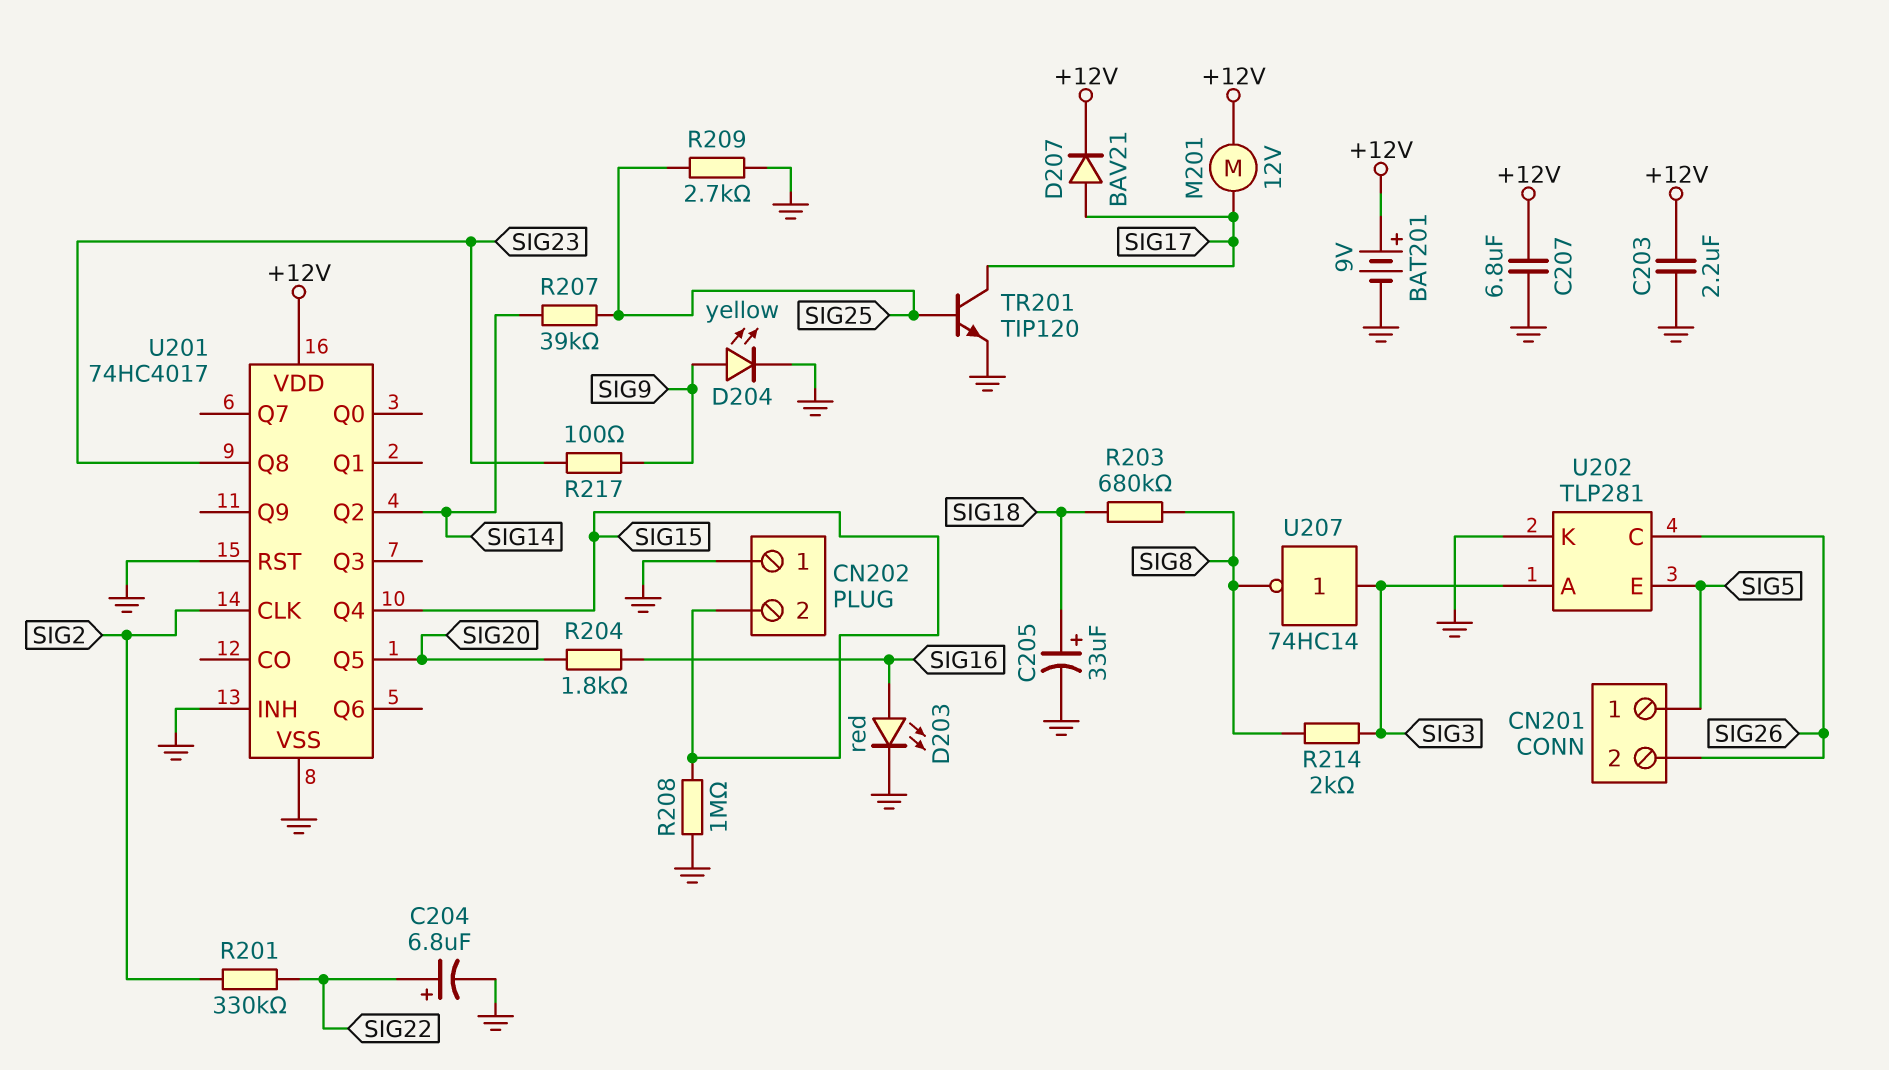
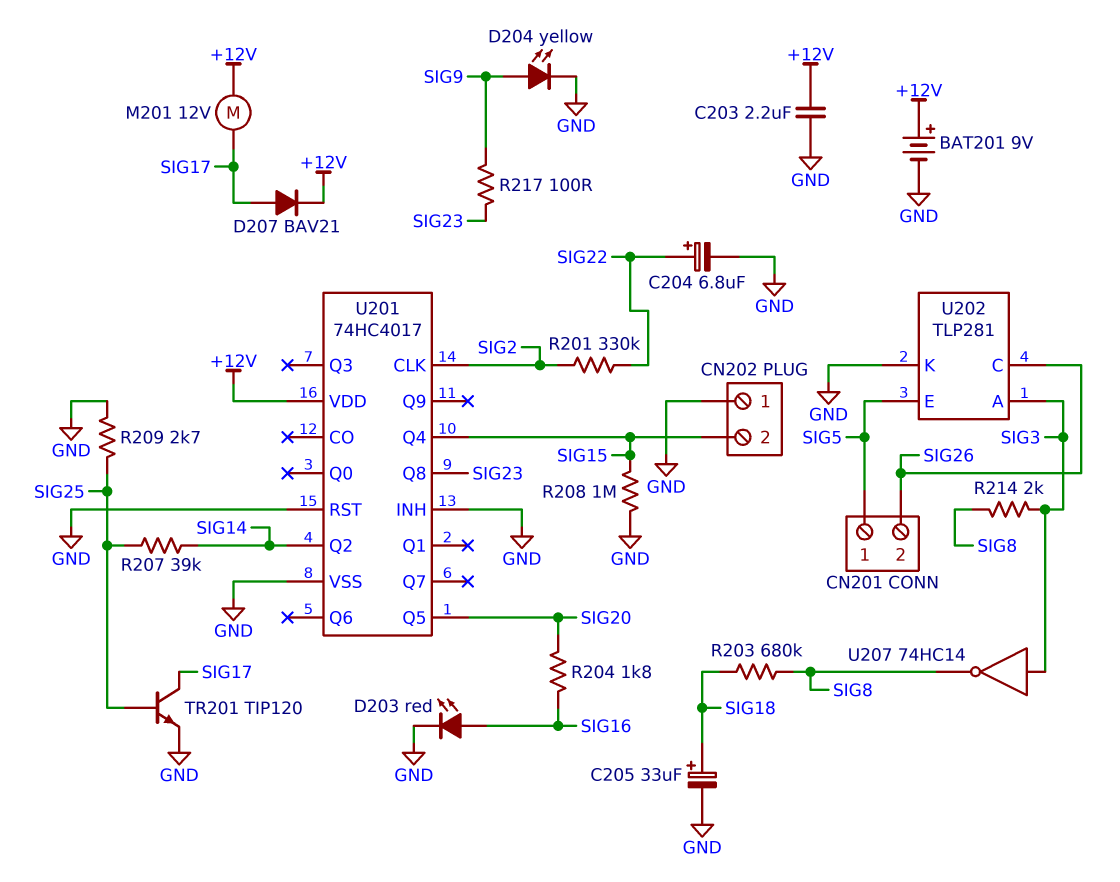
C207: 6.8uF (+12V, GND) -> none

